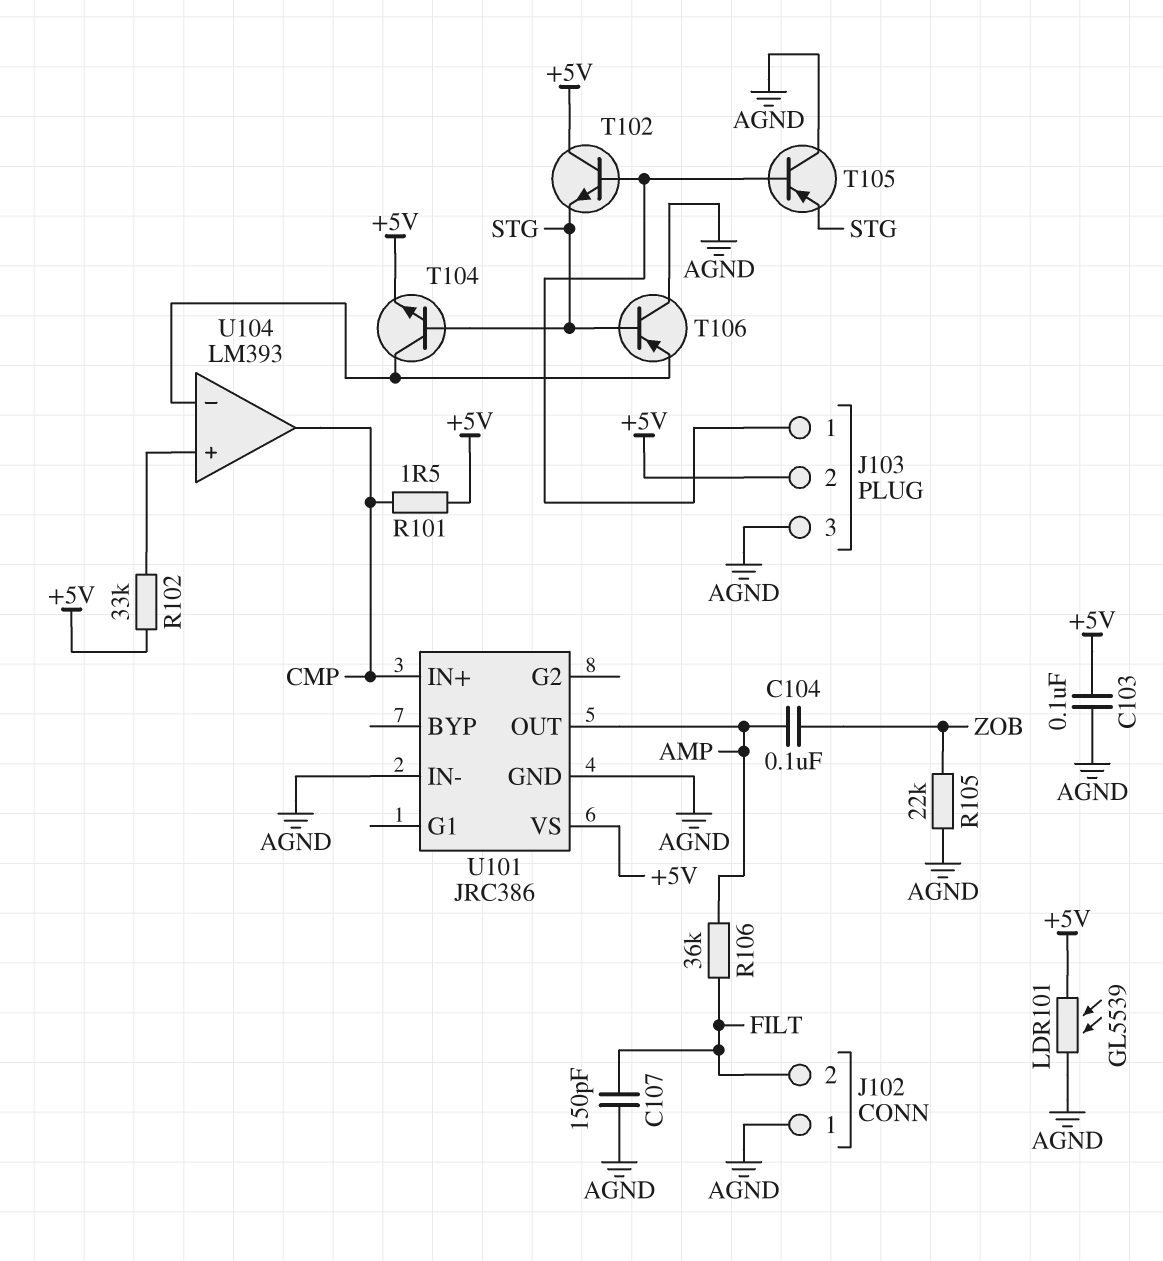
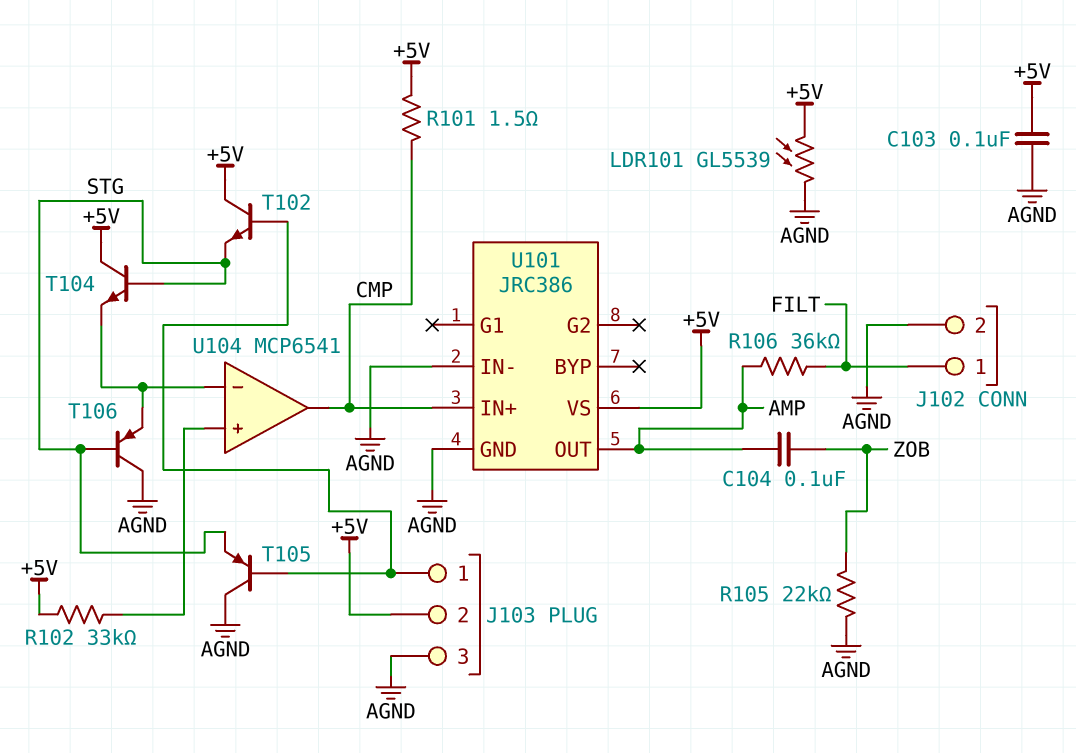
C107: 150pF (AGND, FILT) -> none
J102 pin 1: AGND -> FILT
J102 pin 2: FILT -> AGND
T104: NPN (B STG, C U104/in-, E +5V) -> NPN (B STG, C +5V, E U104/in-)
U104: LM393 -> MCP6541

